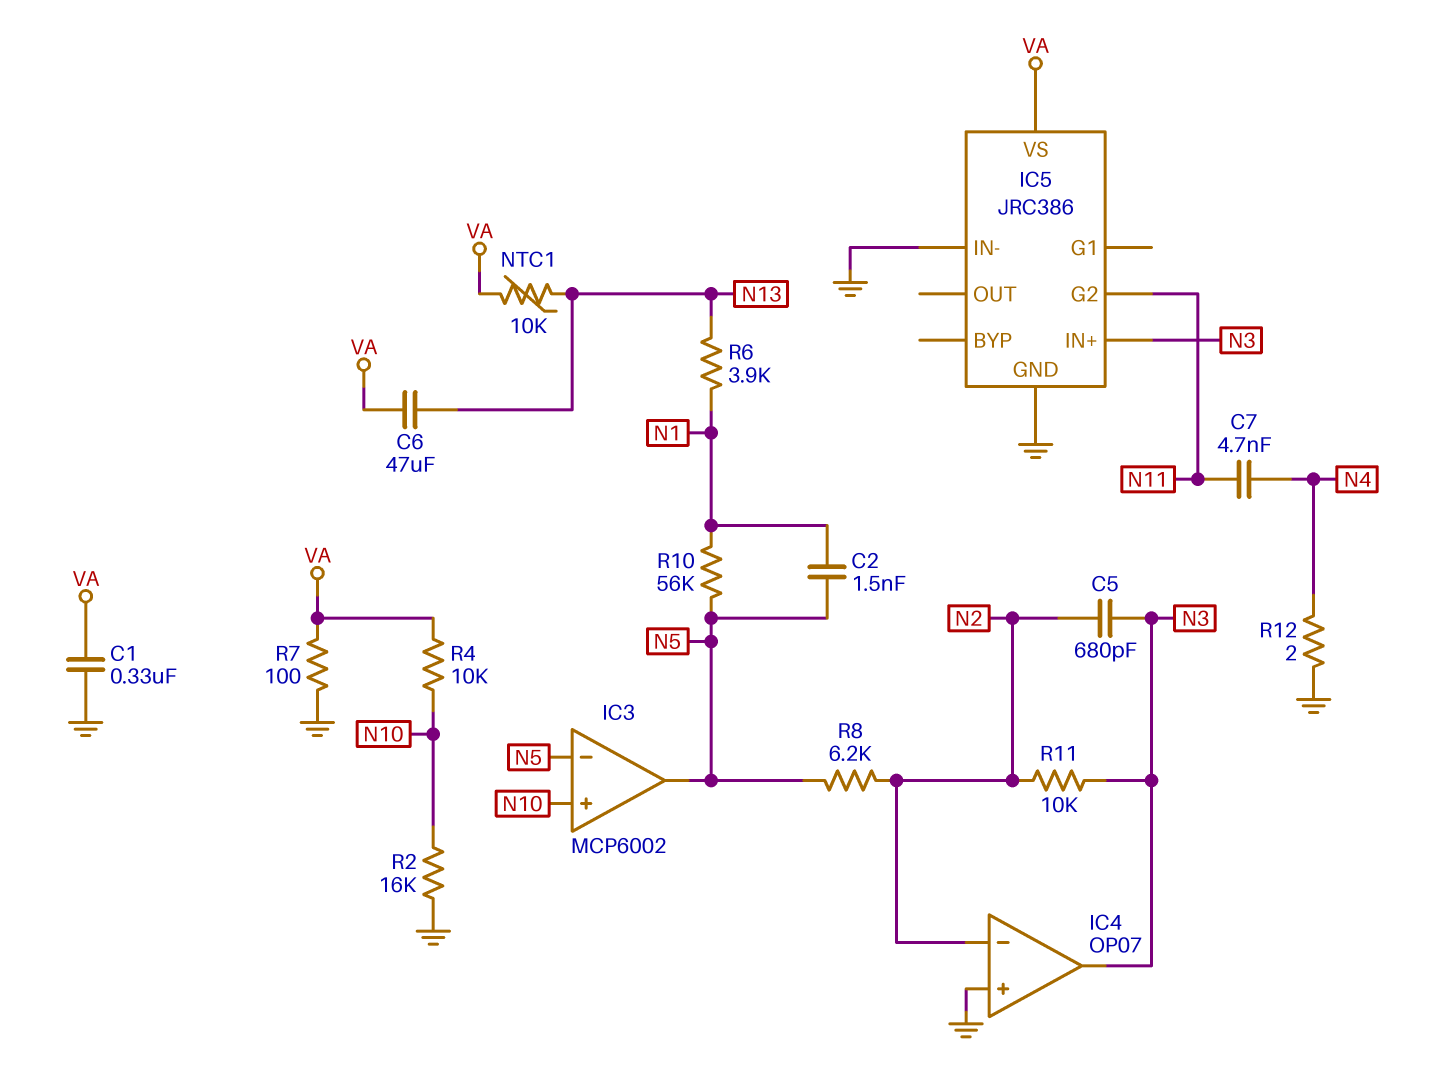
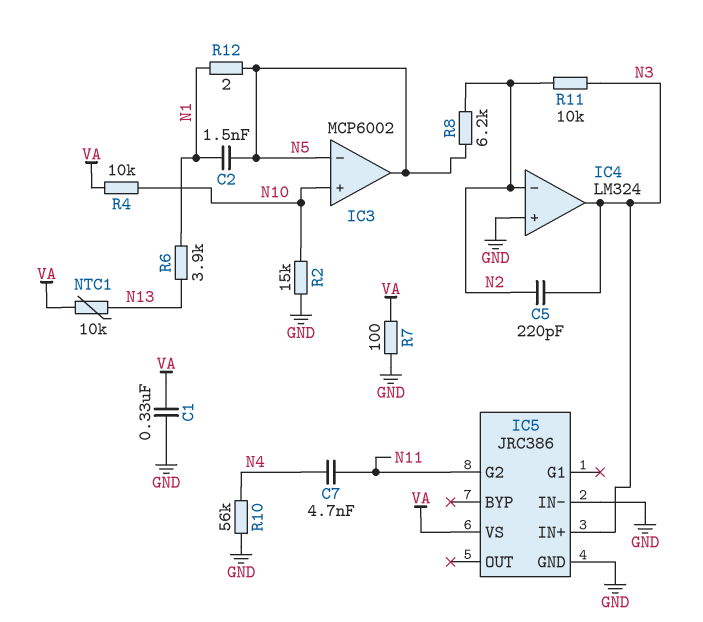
C5: 680pF (N2, N3) -> 220pF (N2, N3)
C6: 47uF (N13, VA) -> none
IC4: OP07 -> LM324
R2: 16k (GND, N10) -> 15k (GND, N10)
R10: 56k (N1, N5) -> 56k (GND, N4)
R12: 2 (GND, N4) -> 2 (N1, N5)

